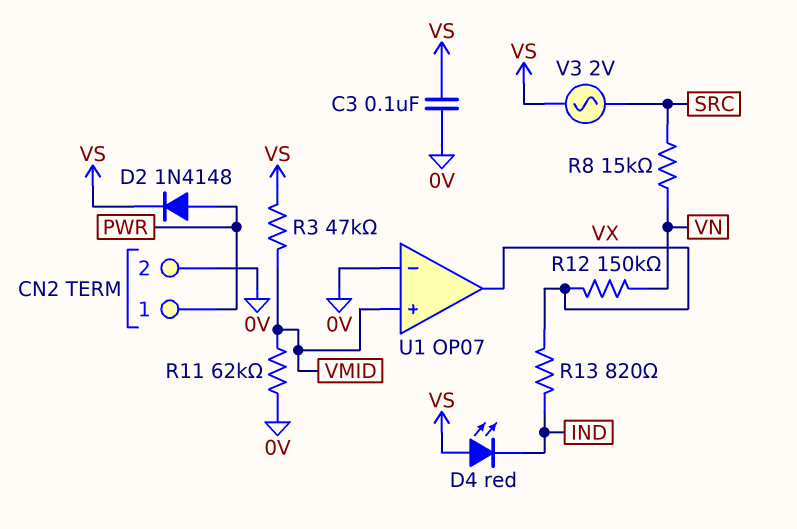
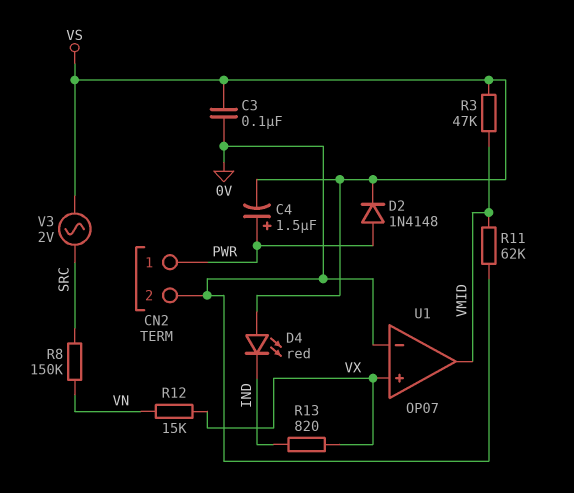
C4: none -> 1.5uF (plus PWR, minus VS)
R8: 15k (SRC, VN) -> 150k (SRC, VN)
R12: 150k (VN, VX) -> 15k (VN, VX)
U1 pin in+: VMID -> VX
U1 pin out: VX -> VMID

